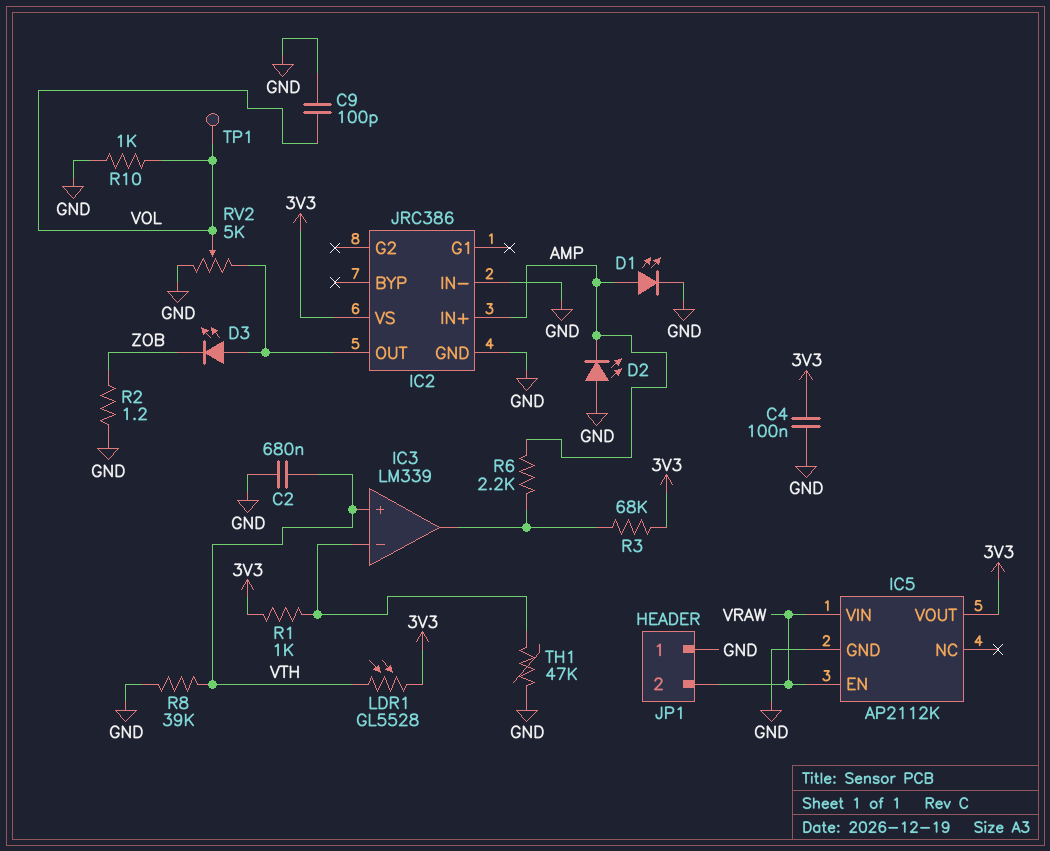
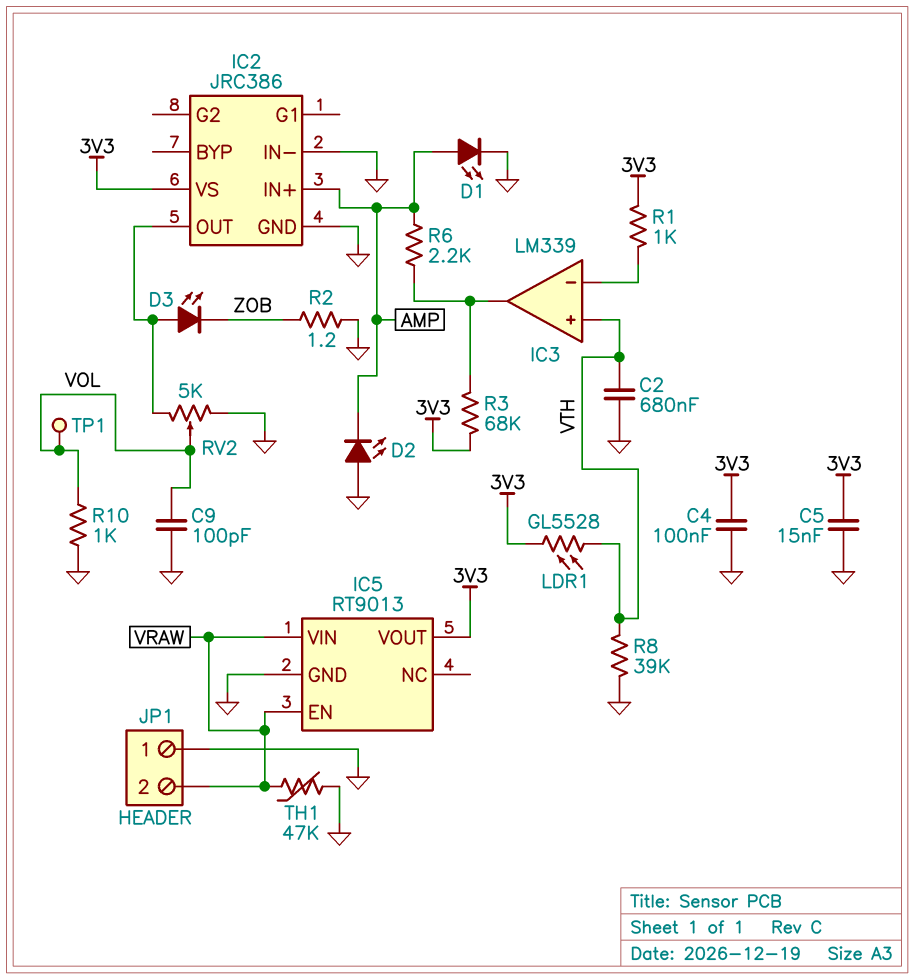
C5: none -> 15nF (3V3, GND)
IC5: AP2112K -> RT9013
TH1: 47k (GND, IC3/in-) -> 47k (GND, VRAW)

